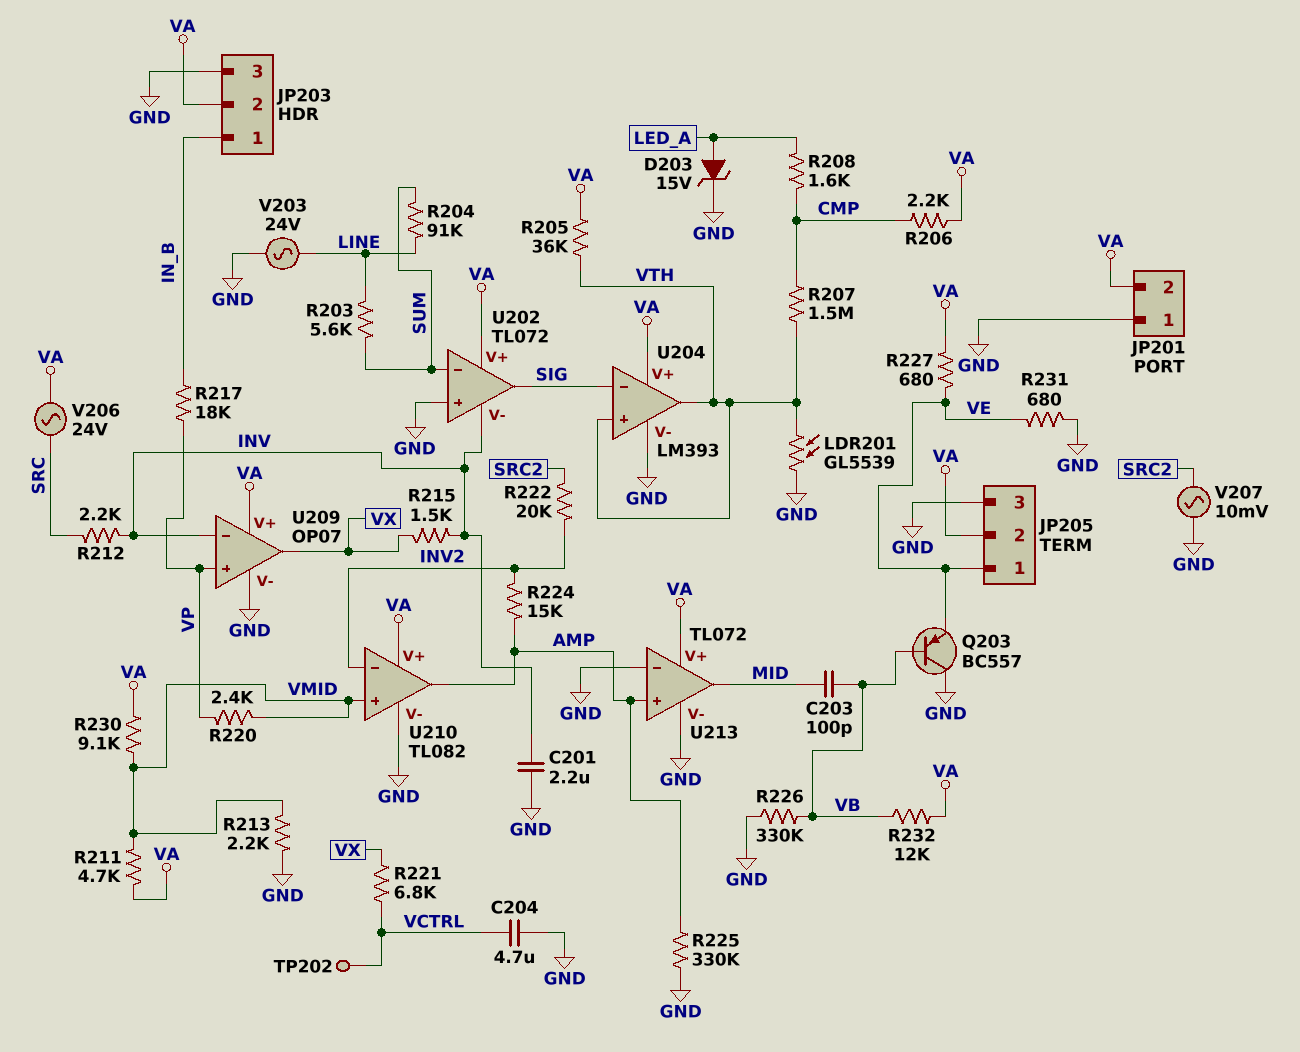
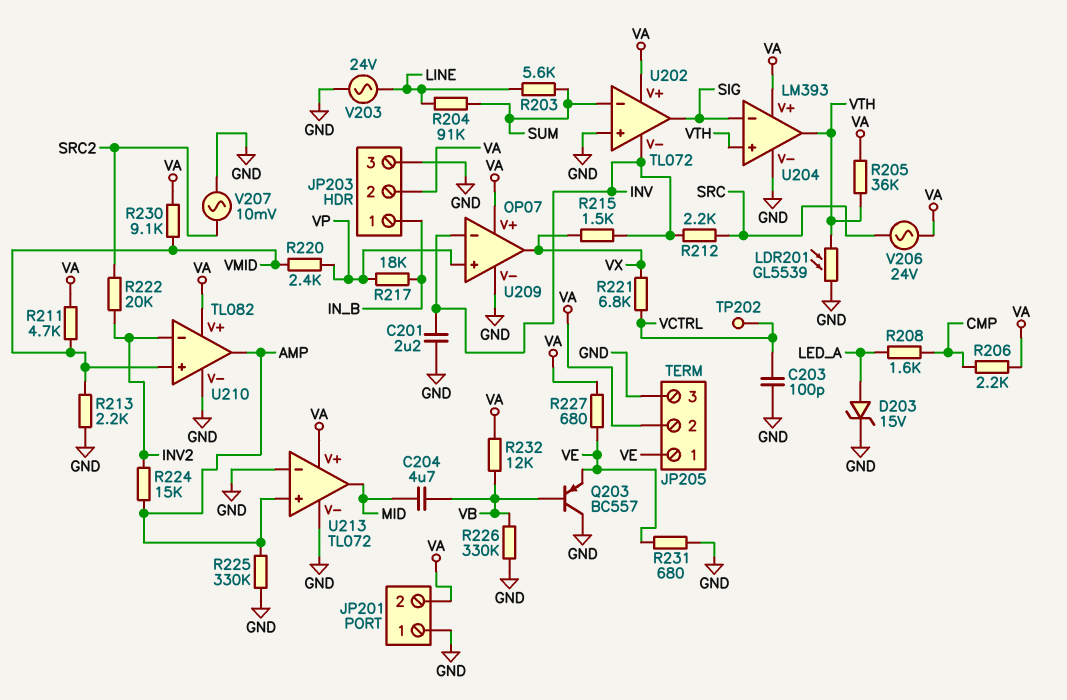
C203: 100pF (MID, VB) -> 100pF (GND, VCTRL)
C204: 4.7uF (GND, VCTRL) -> 4.7uF (MID, VB)
R207: 1.5M (CMP, VTH) -> none

